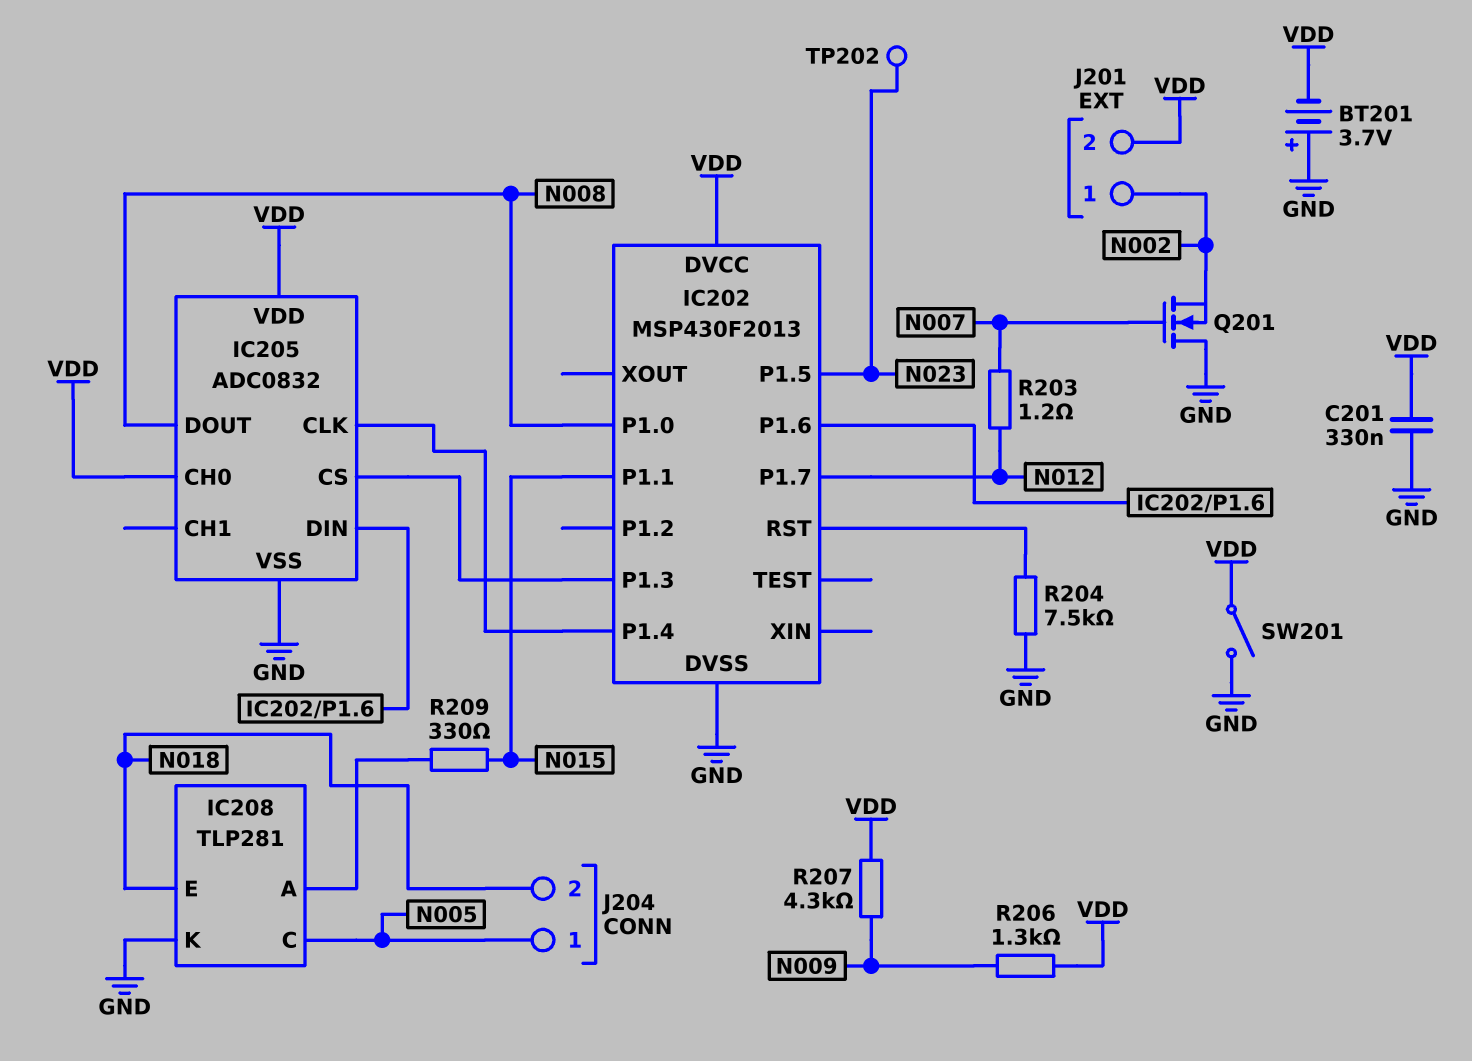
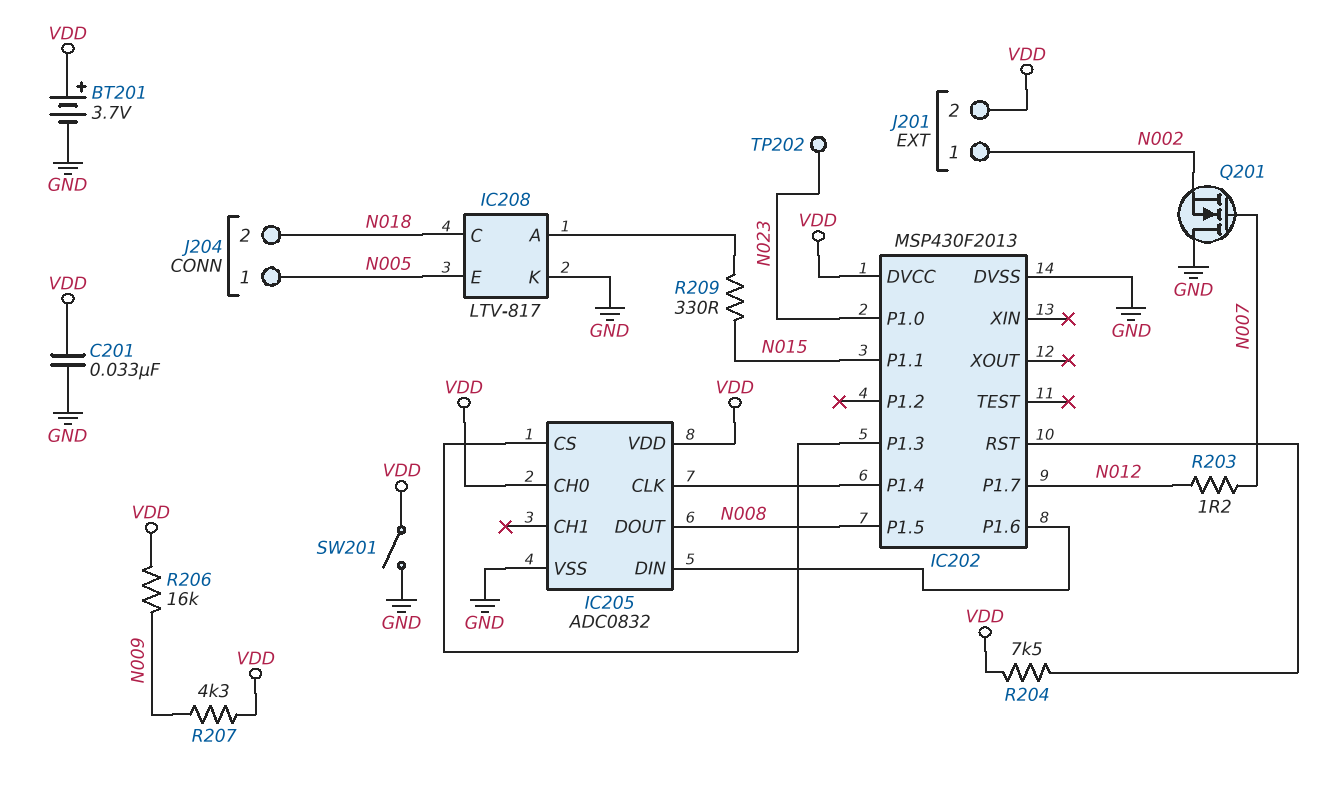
BT201: 3.7V (plus GND, minus VDD) -> 3.7V (plus VDD, minus GND)
C201: 330nF (GND, VDD) -> 33nF (GND, VDD)
IC202 pin P1.0: N008 -> N023
IC202 pin P1.5: N023 -> N008
IC208: TLP281 -> LTV-817
IC208 pin C: N005 -> N018
IC208 pin E: N018 -> N005
R204: 7.5k (GND, IC202/RST) -> 7.5k (IC202/RST, VDD)
R206: 1.3k (N009, VDD) -> 16k (N009, VDD)

